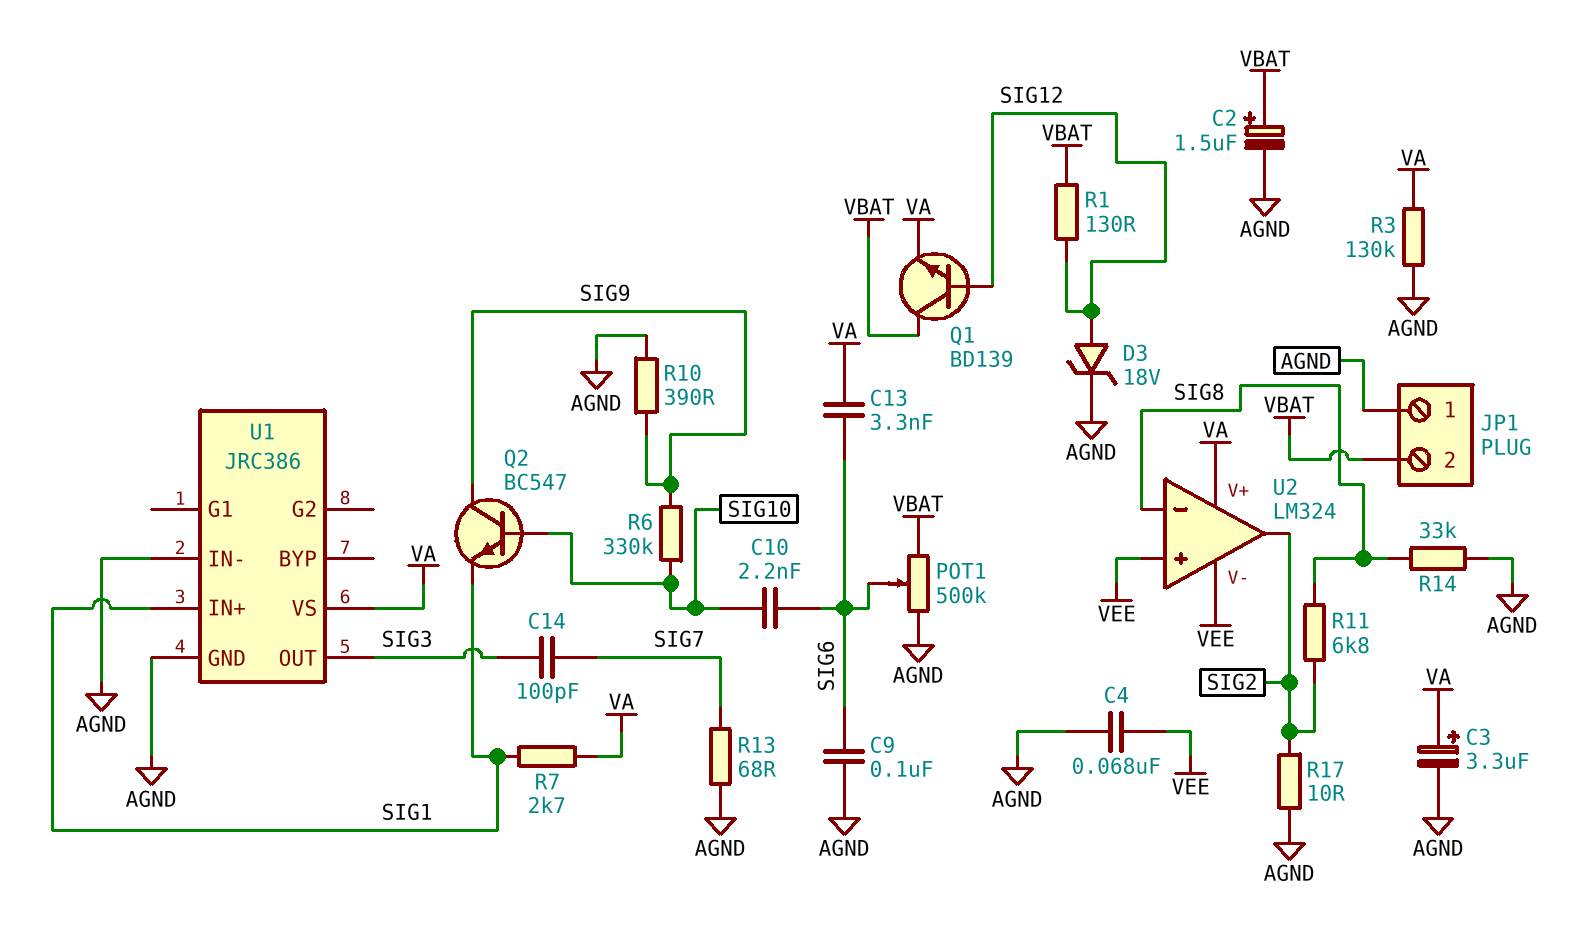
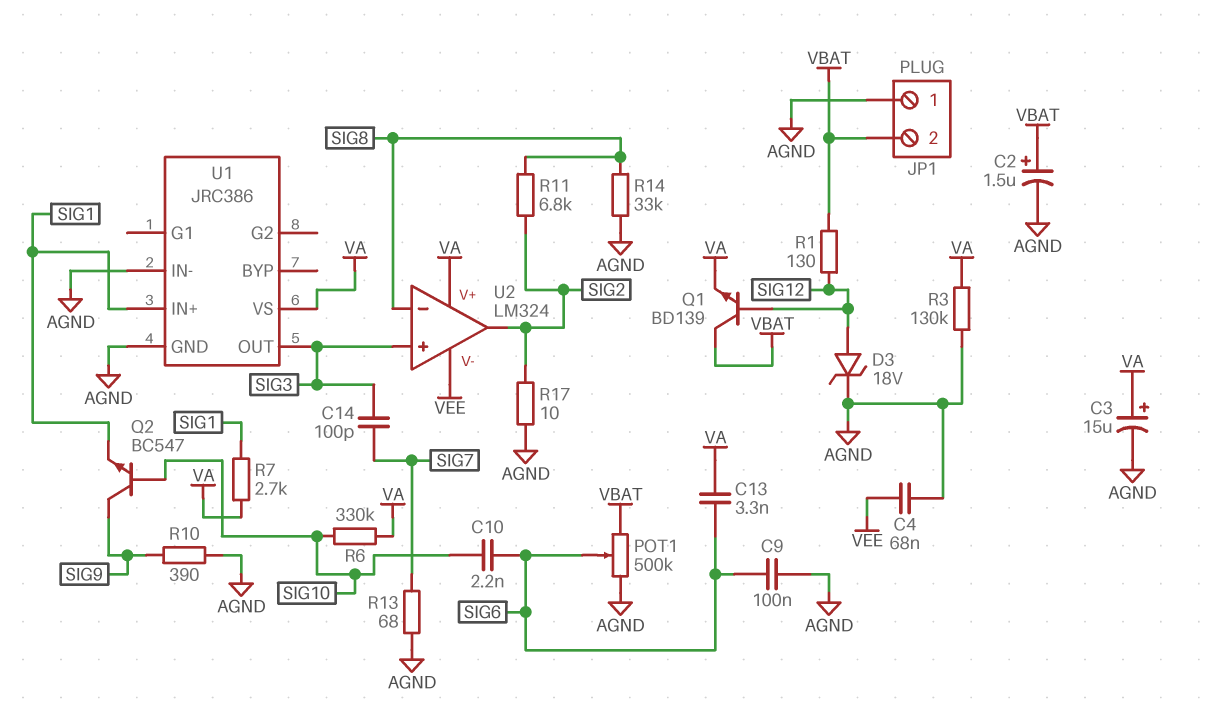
C3: 3.3uF (plus VA, minus AGND) -> 15uF (plus VA, minus AGND)
R6: 330k (SIG9, SIG10) -> 330k (SIG10, VA)
U2 pin in+: VEE -> SIG3

